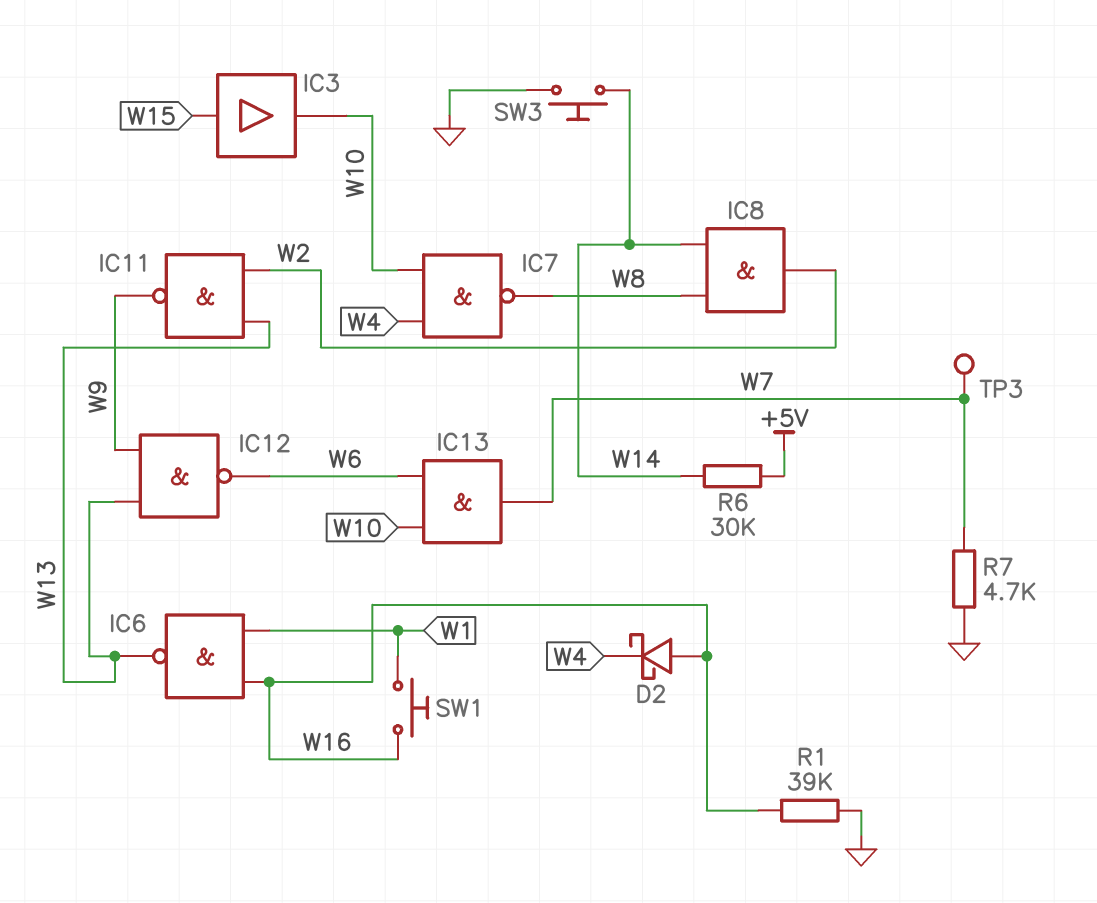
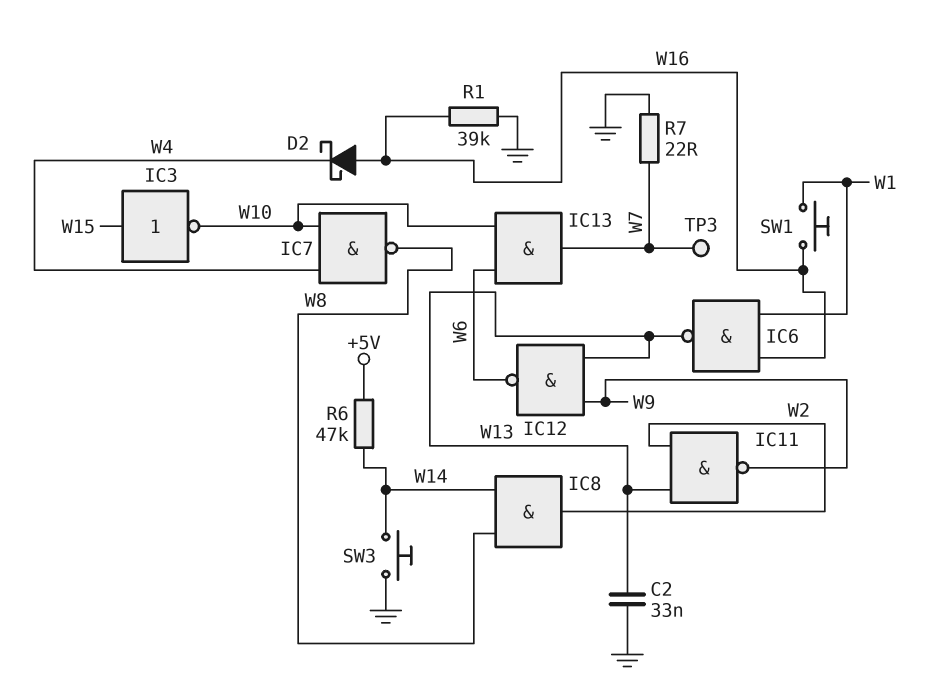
C2: none -> 33nF (GND, W13)
IC3: buffer (in W15, out W10) -> NOT (in W15, out W10)
R6: 30k (+5V, W14) -> 47k (+5V, W14)
R7: 4.7k (GND, W7) -> 22 (GND, W7)

